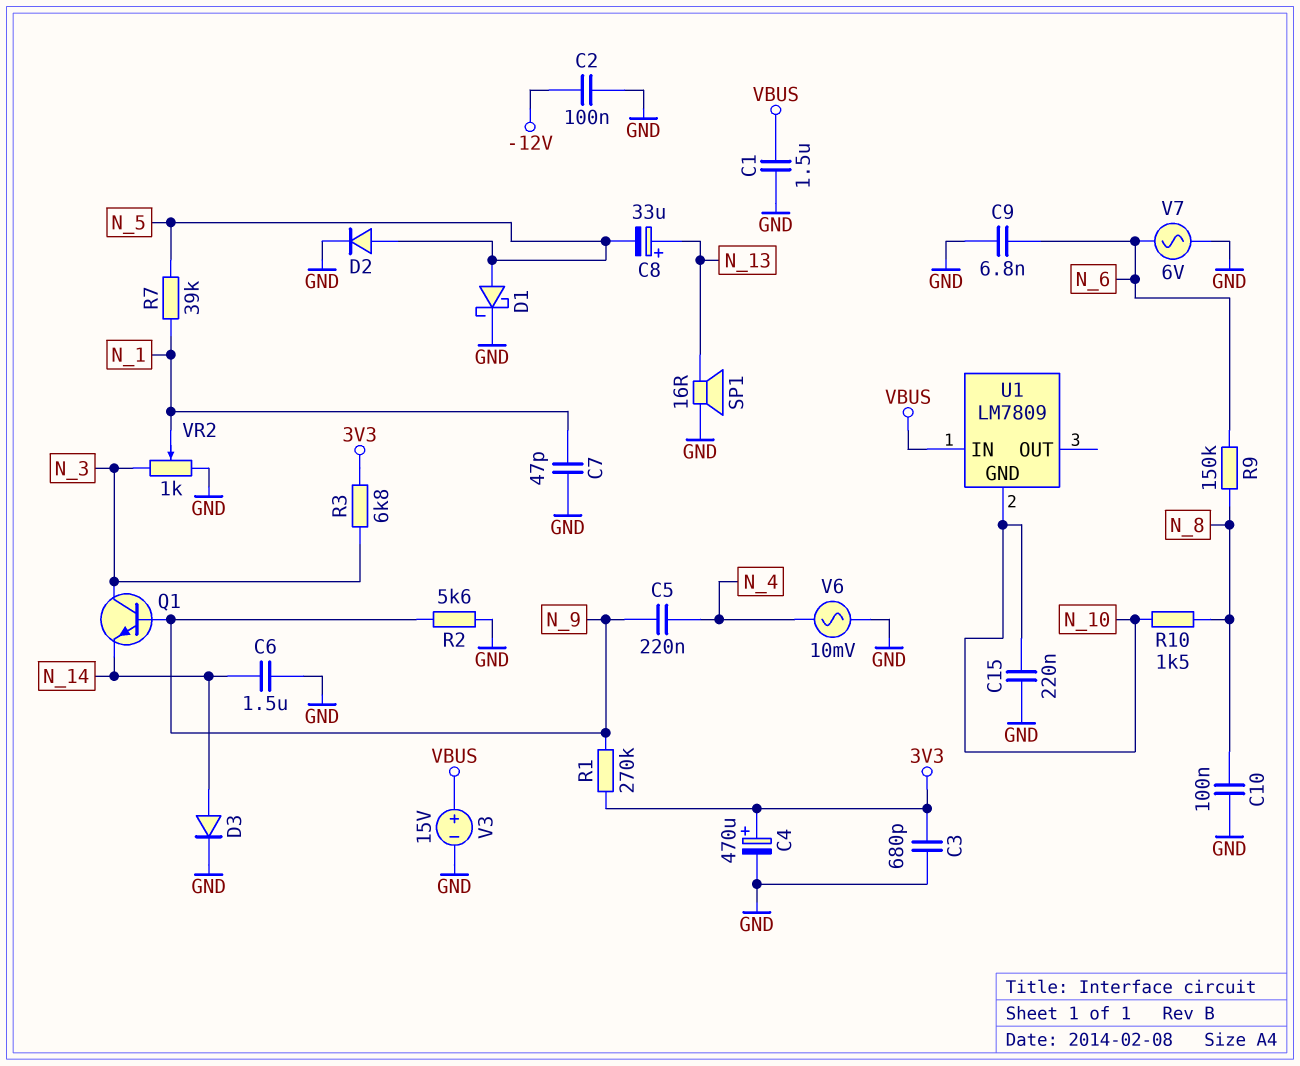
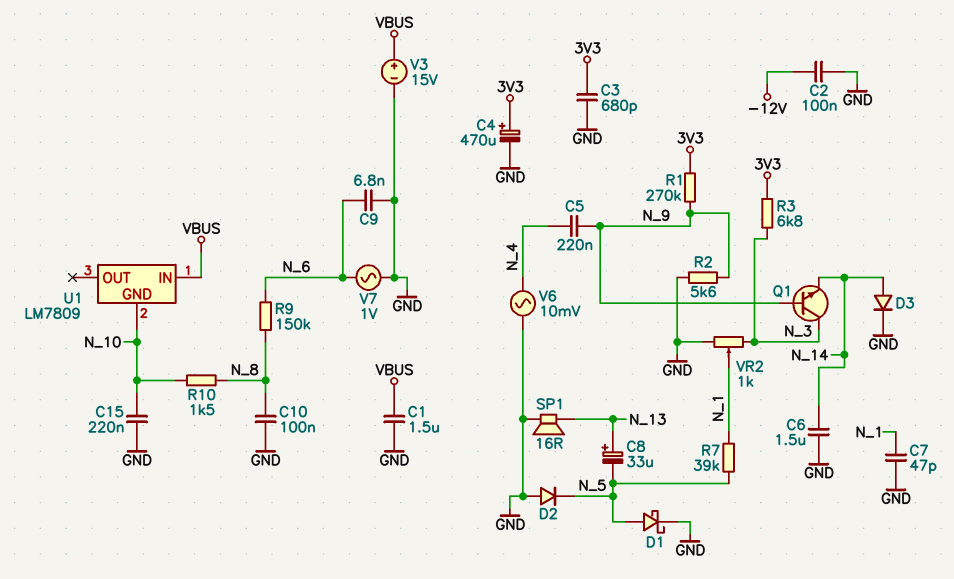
D2: diode (A N_5, K GND) -> diode (A GND, K N_5)
V7: AC 6V (GND, N_6) -> AC 1V (GND, N_6)

